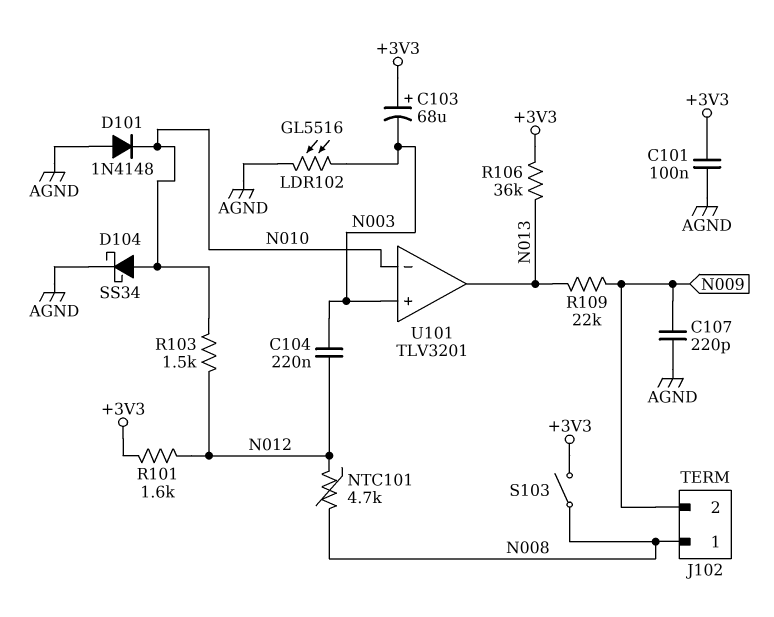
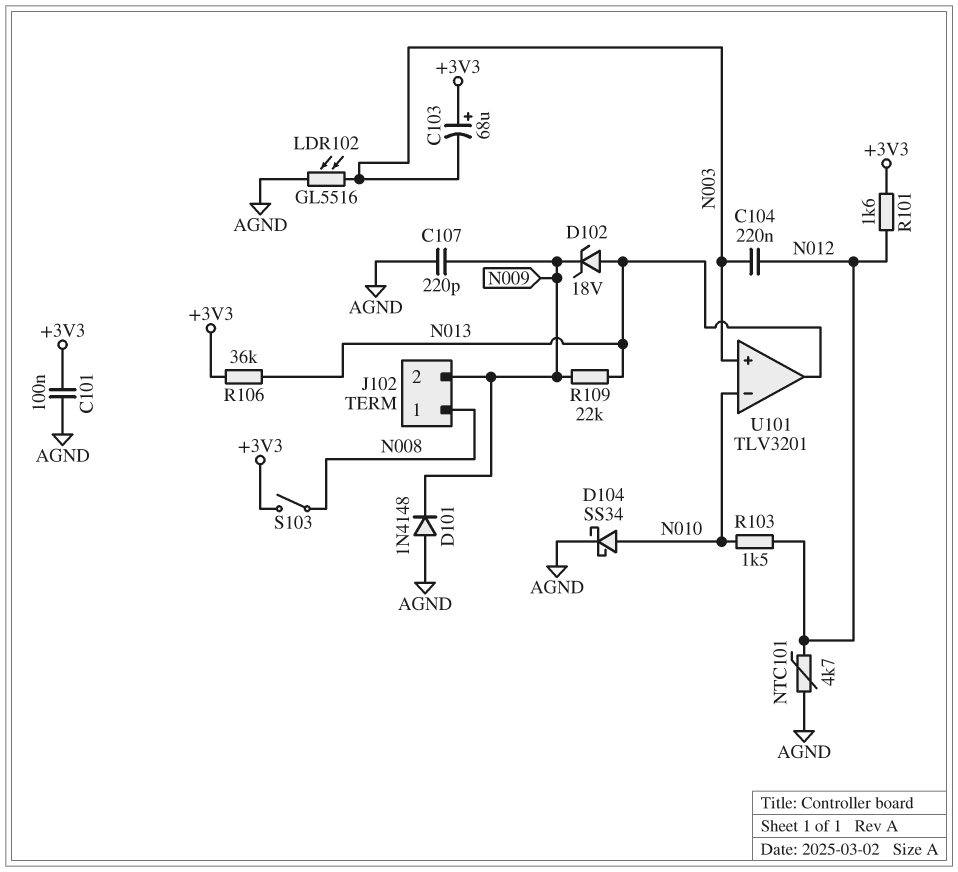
D101: diode 1N4148 (A AGND, K N010) -> diode 1N4148 (A AGND, K N009)
D102: none -> zener 18V (A N013, K N009)
NTC101: 4.7k (N008, N012) -> 4.7k (AGND, N012)

